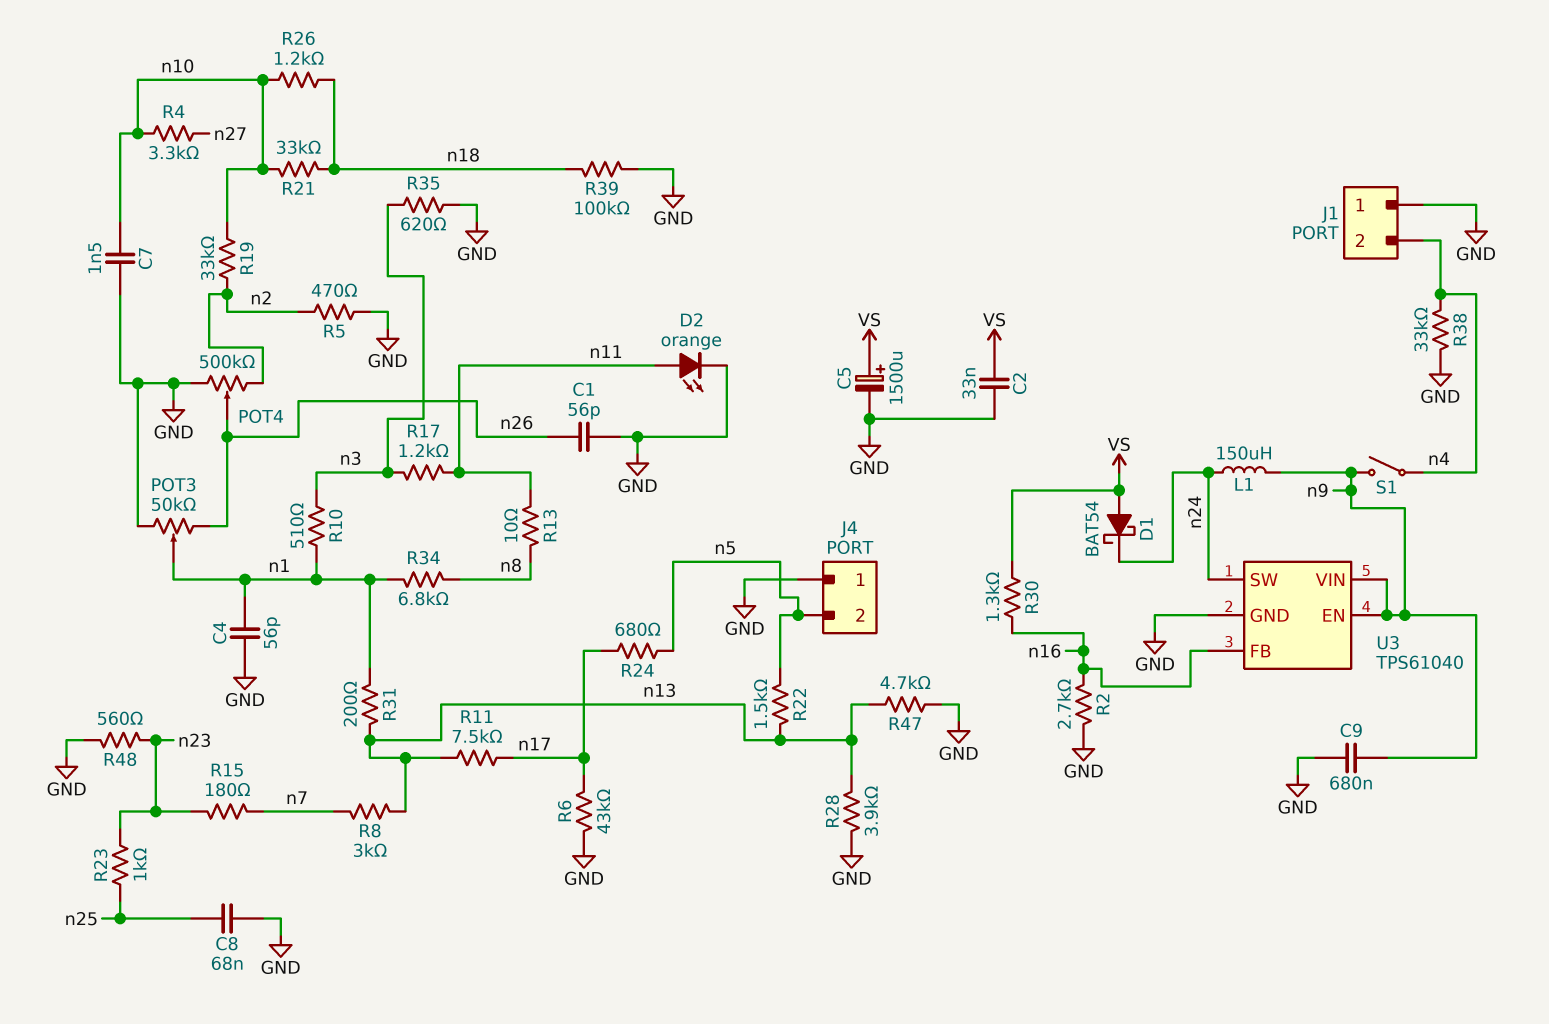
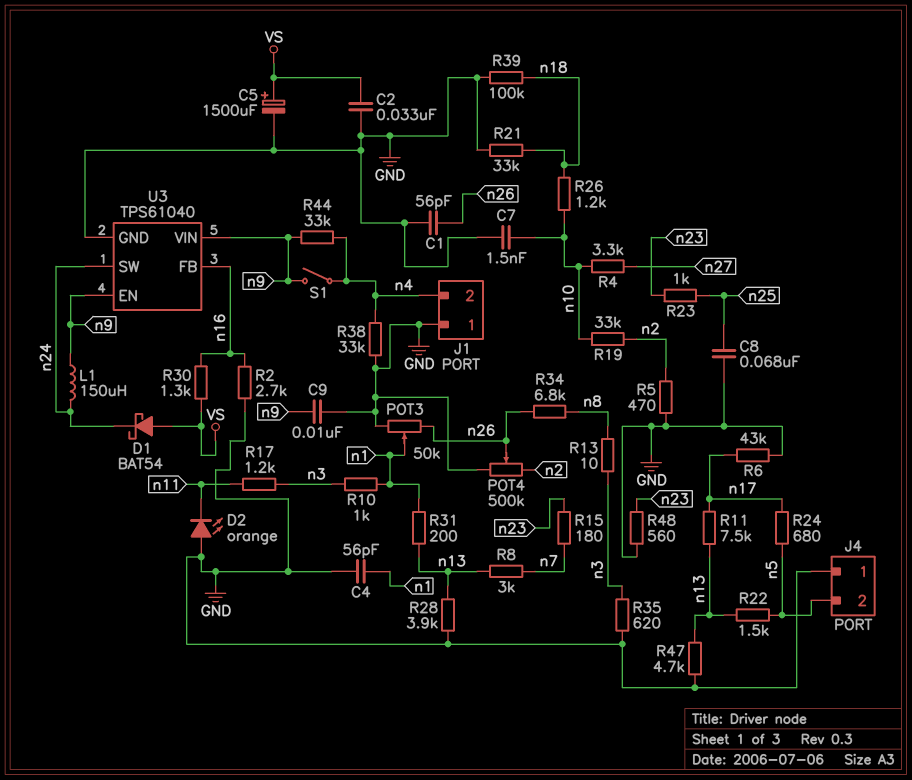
C9: 680nF (GND, n9) -> 10nF (GND, n9)
D2: LED orange (A n11, K GND) -> LED orange (A GND, K n11)
R10: 510 (n1, n3) -> 1k (n1, n3)
R13: 10 (n8, n11) -> 10 (n3, n8)
R21: 33k (n10, n18) -> 33k (GND, n18)
R34: 6.8k (n1, n8) -> 6.8k (n8, n26)
R44: none -> 33k (n4, n9)

